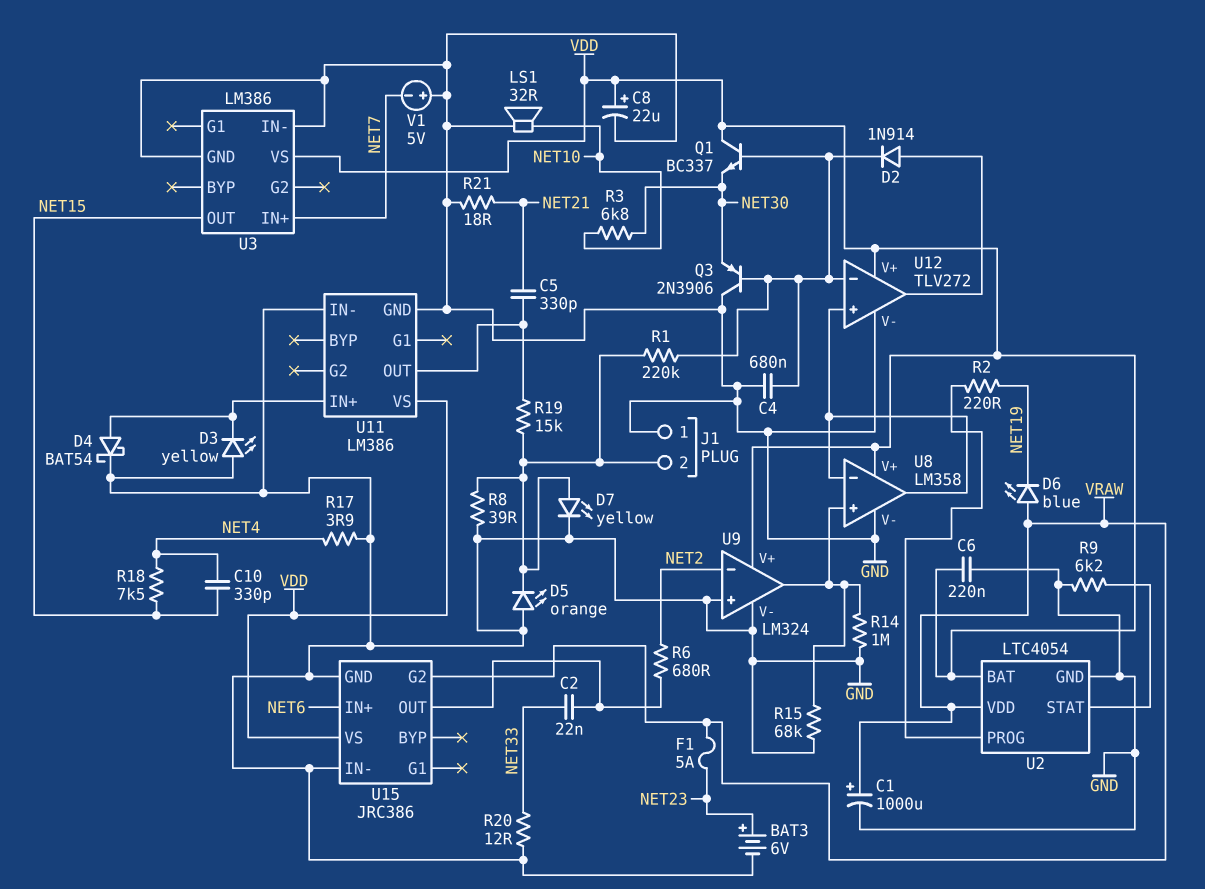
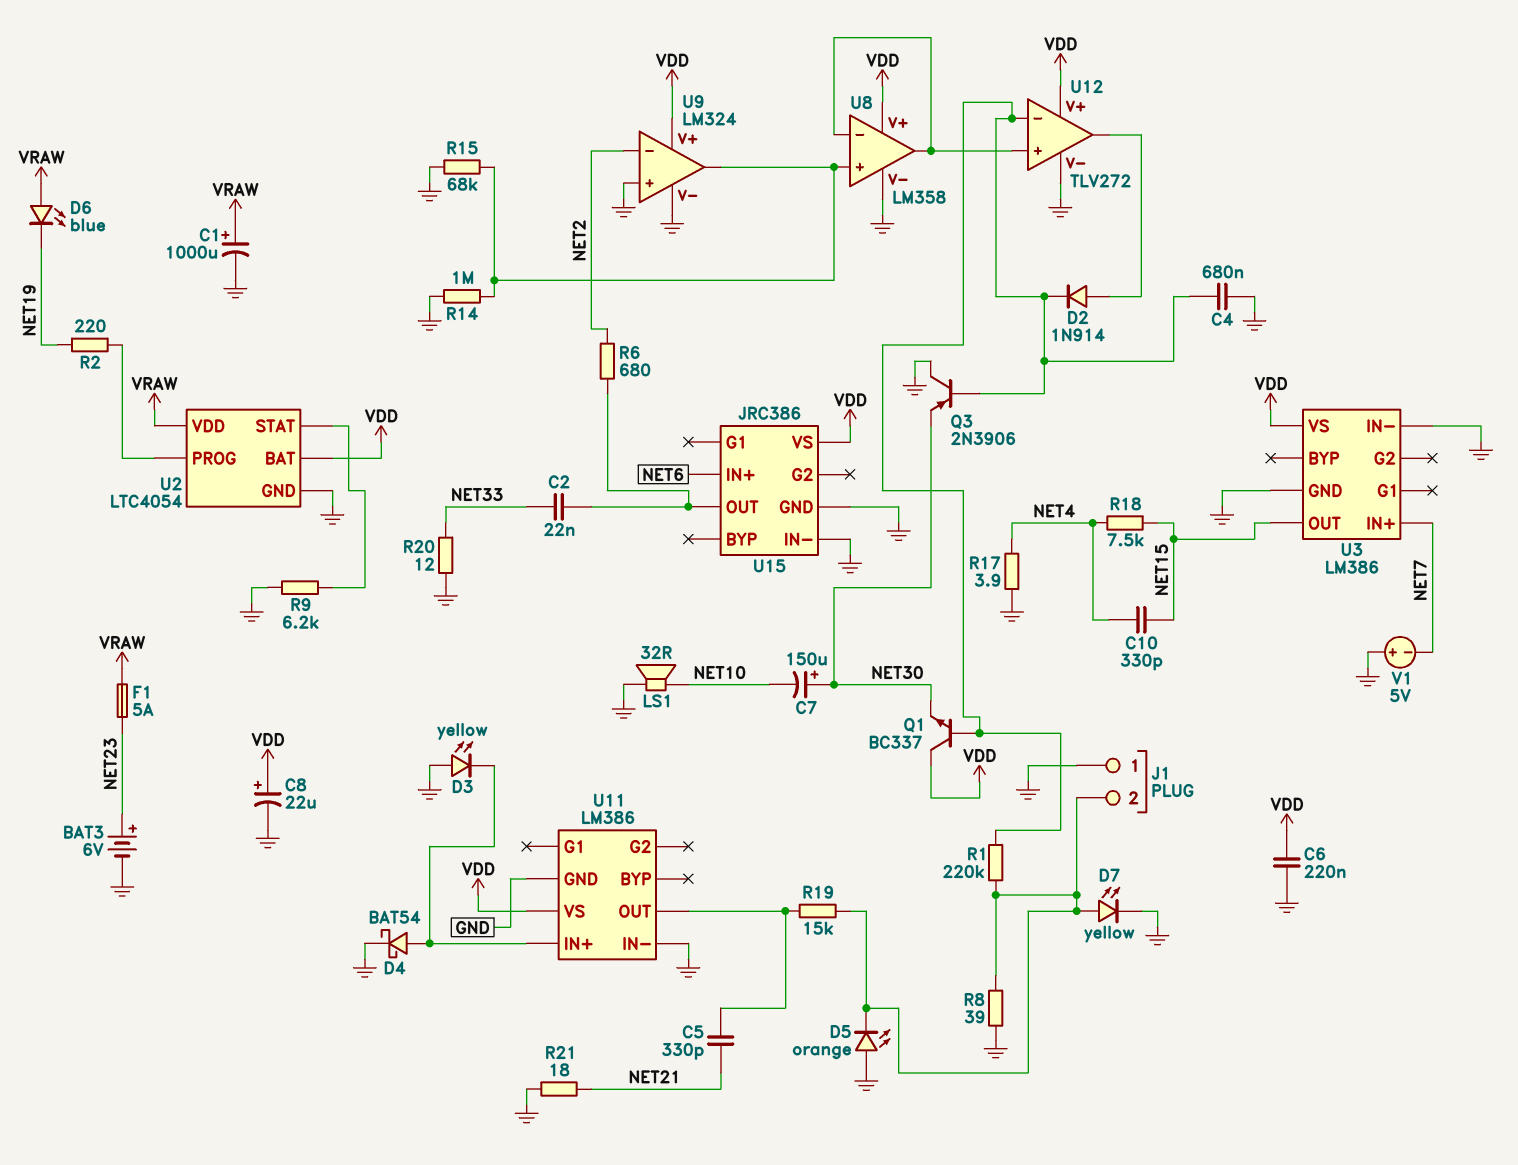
C7: none -> 150uF (plus NET30, minus NET10)
R3: 6.8k (NET10, NET30) -> none
U15 pin G2: VRAW -> none

